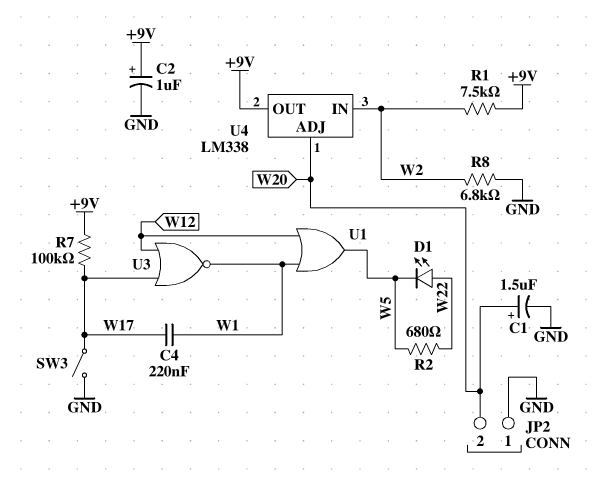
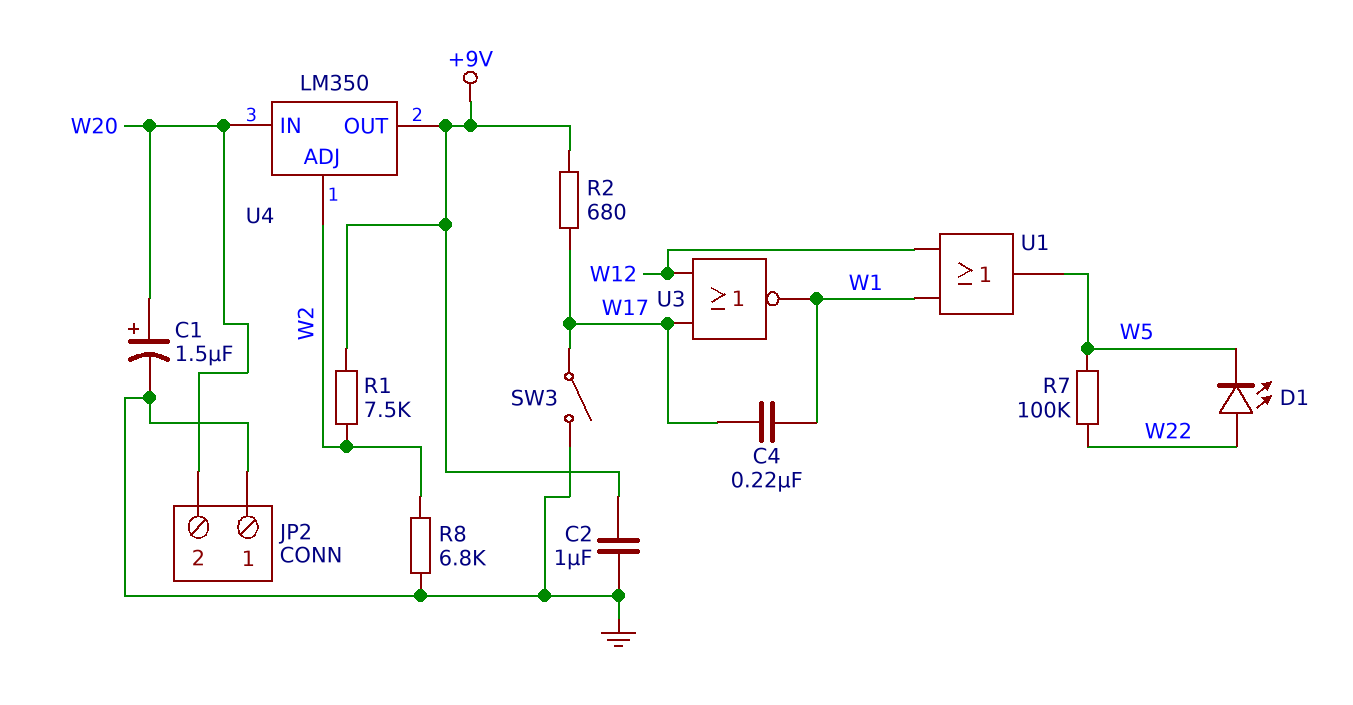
C2: 1uF (plus +9V, minus GND) -> 1uF (+9V, GND)
R2: 680 (W5, W22) -> 680 (+9V, W17)
R7: 100k (+9V, W17) -> 100k (W5, W22)
U4: LM338 -> LM350
U4 pin ADJ: W20 -> W2
U4 pin IN: W2 -> W20

